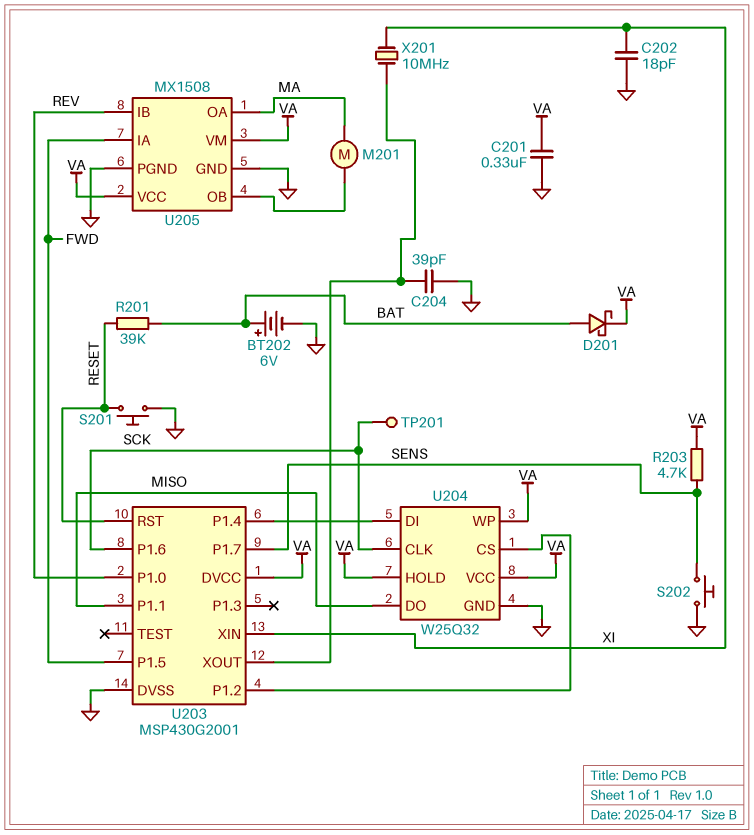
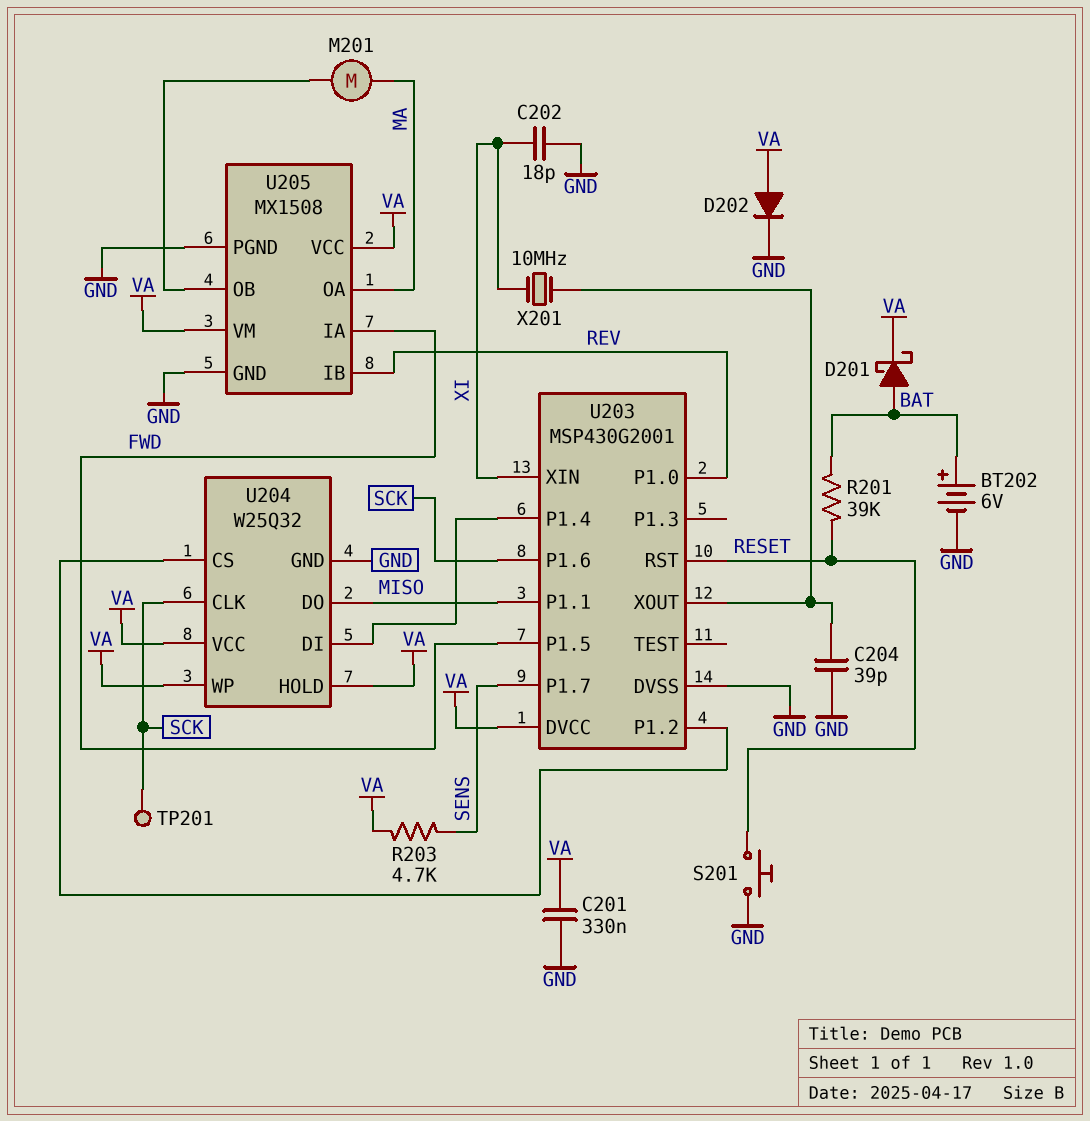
D202: none -> diode (A VA, K GND)
S202: button (GND, SENS) -> none

